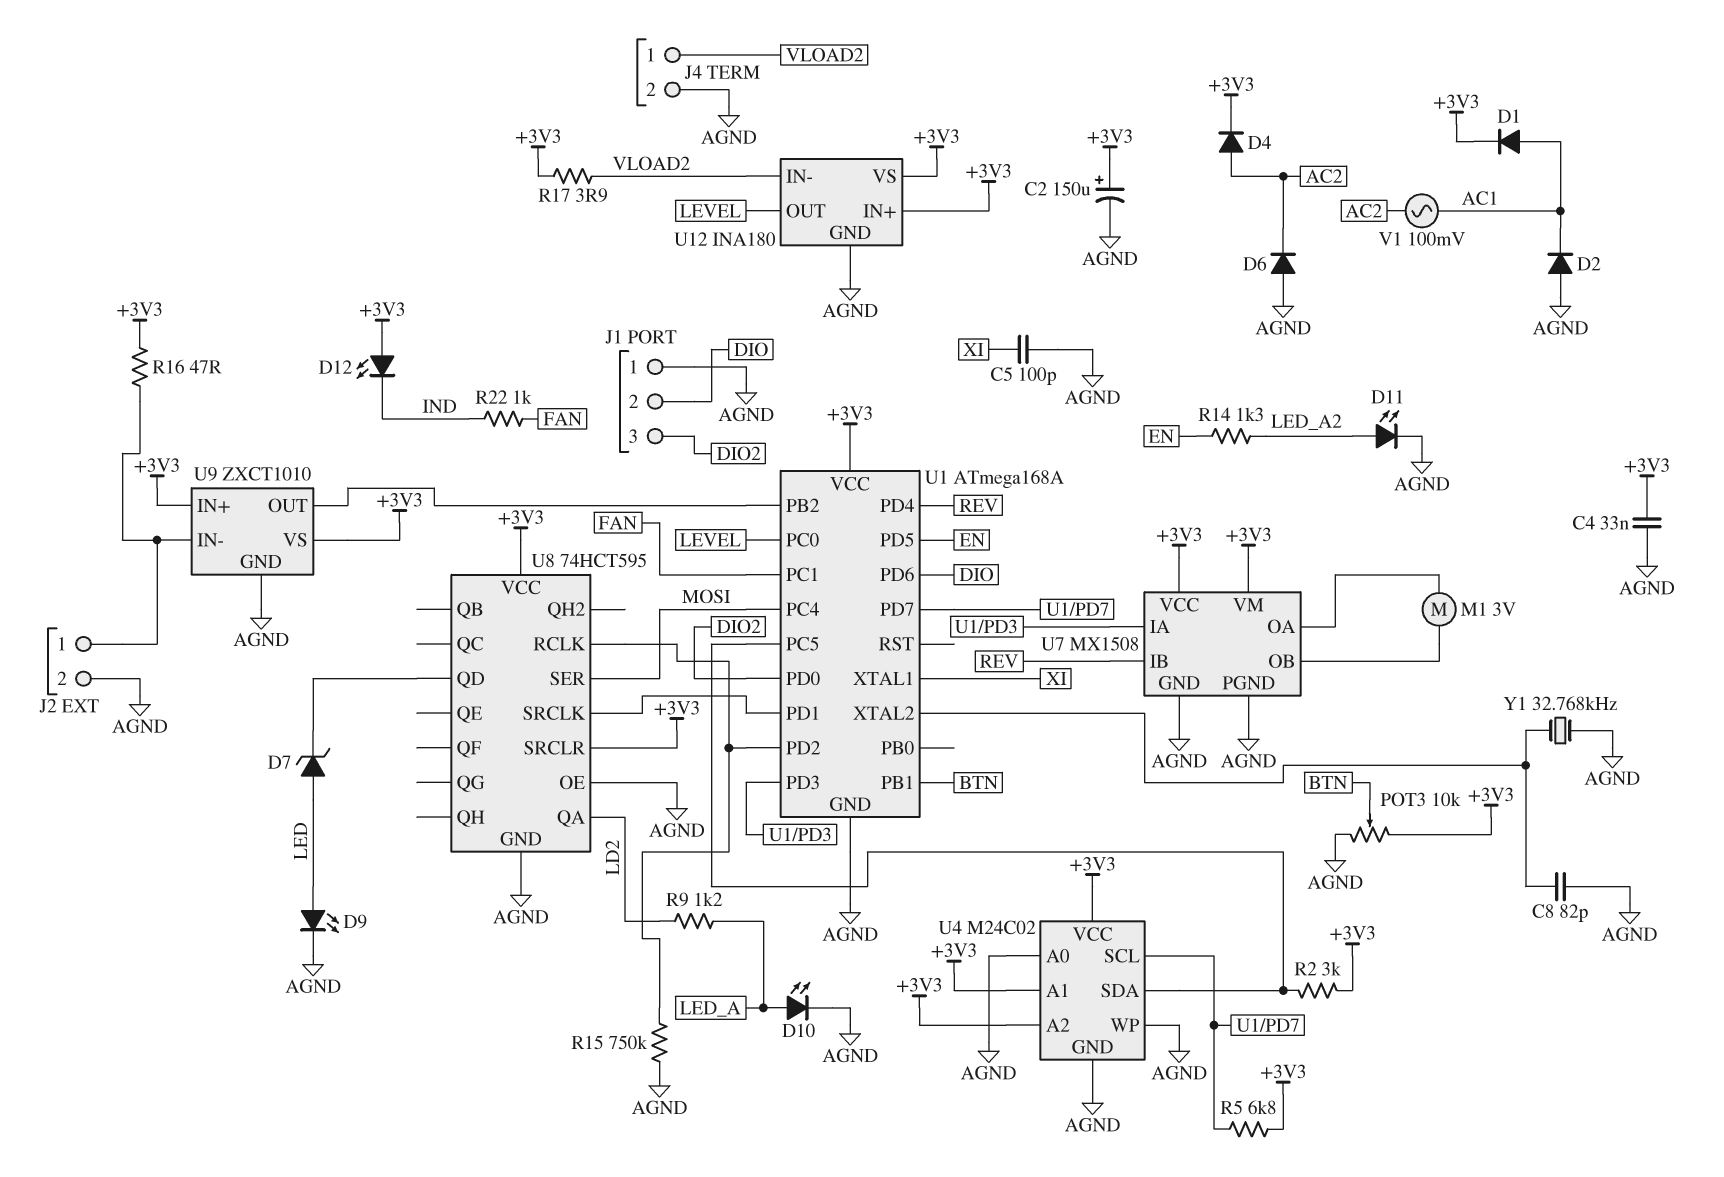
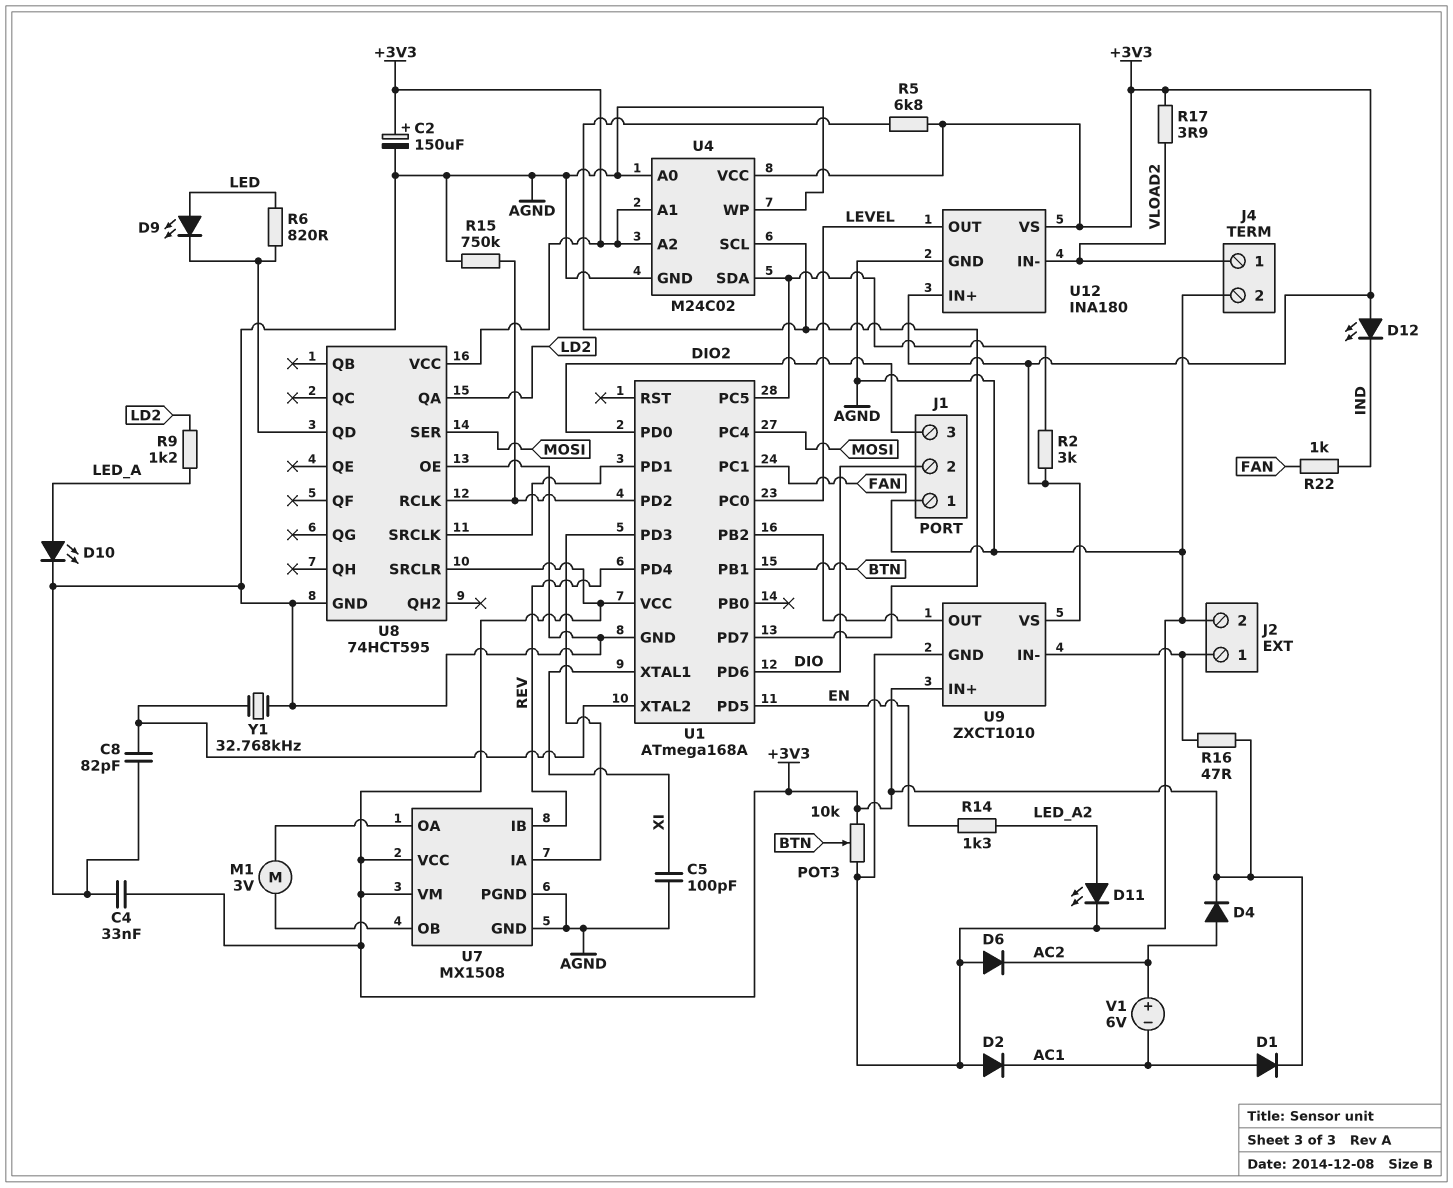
D7: zener (A LED, K U8/QD) -> none
D9: LED (A LED, K AGND) -> LED (A LED, K U8/QD)
R6: none -> 820 (LED, U8/QD)
V1: AC 100mV (AC1, AC2) -> 6V (plus AC2, minus AC1)

